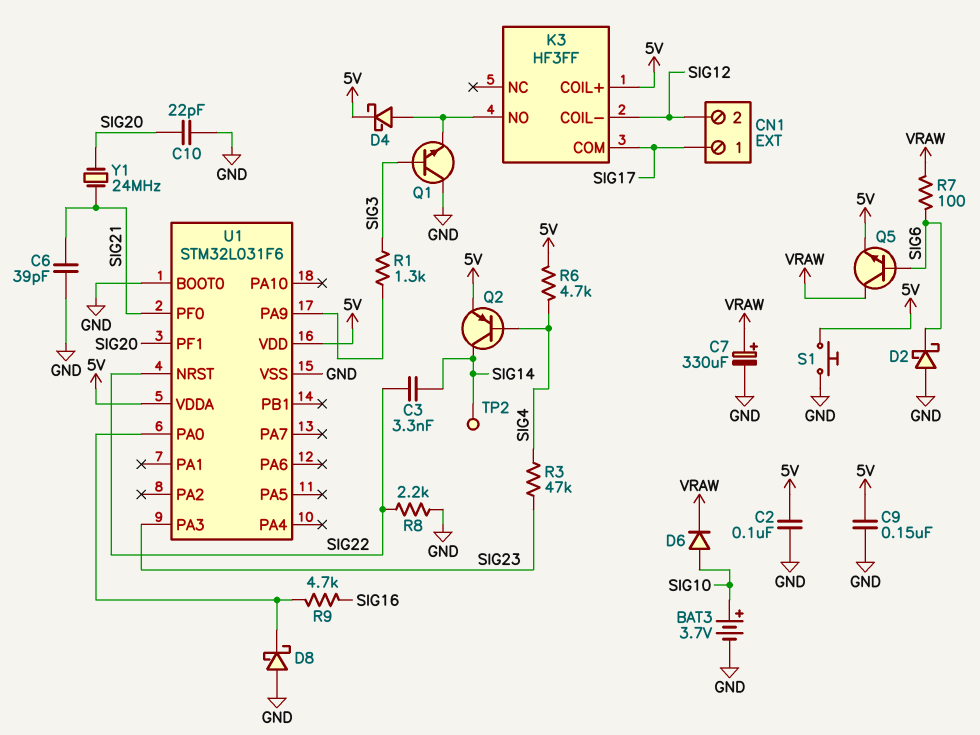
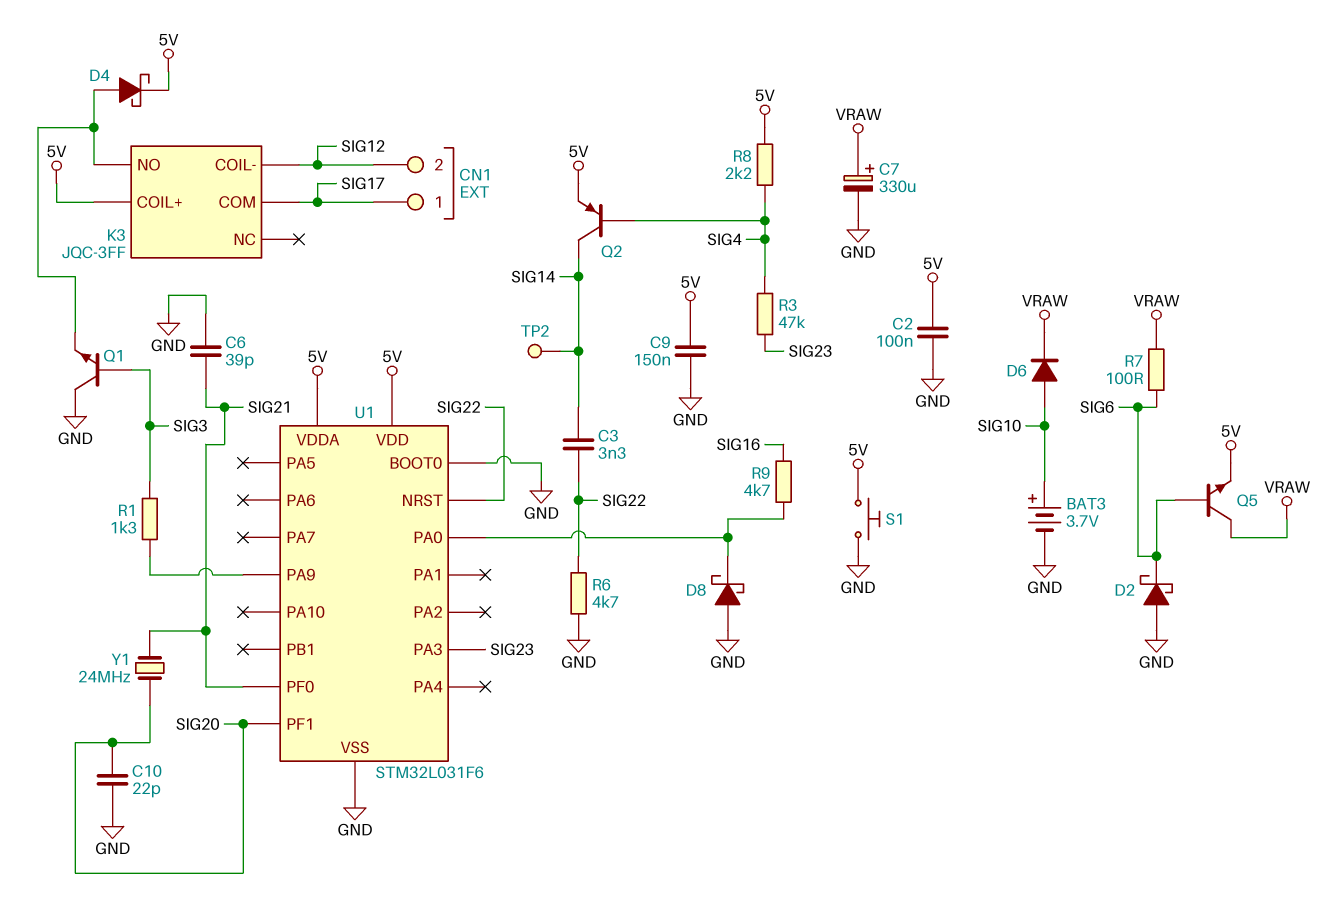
K3: HF3FF -> JQC-3FF
R6: 4.7k (5V, SIG4) -> 4.7k (GND, SIG22)
R8: 2.2k (GND, SIG22) -> 2.2k (5V, SIG4)

